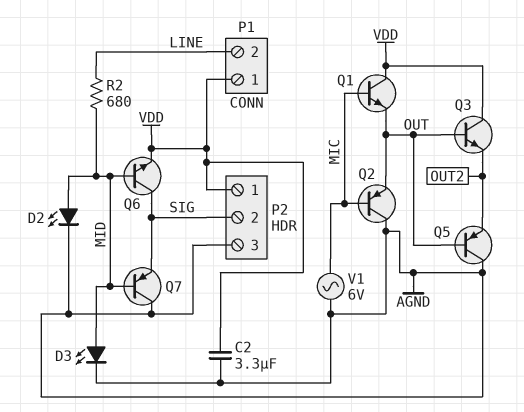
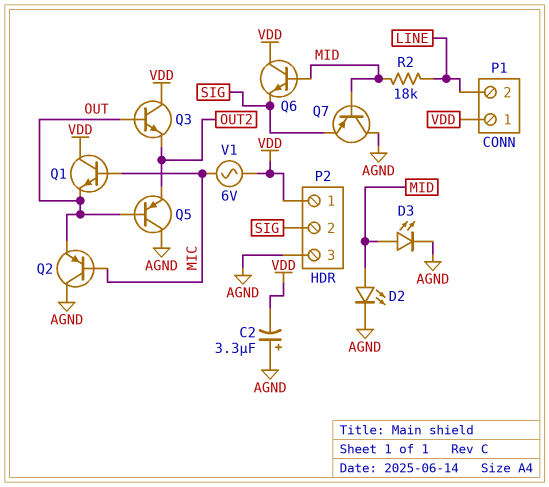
C2: 3.3uF (AGND, VDD) -> 3.3uF (plus AGND, minus VDD)
Q6: NPN (B MID, C SIG, E VDD) -> NPN (B MID, C VDD, E SIG)
R2: 680 (LINE, MID) -> 18k (LINE, MID)
V1: AC 6V (AGND, MIC) -> AC 6V (MIC, VDD)

